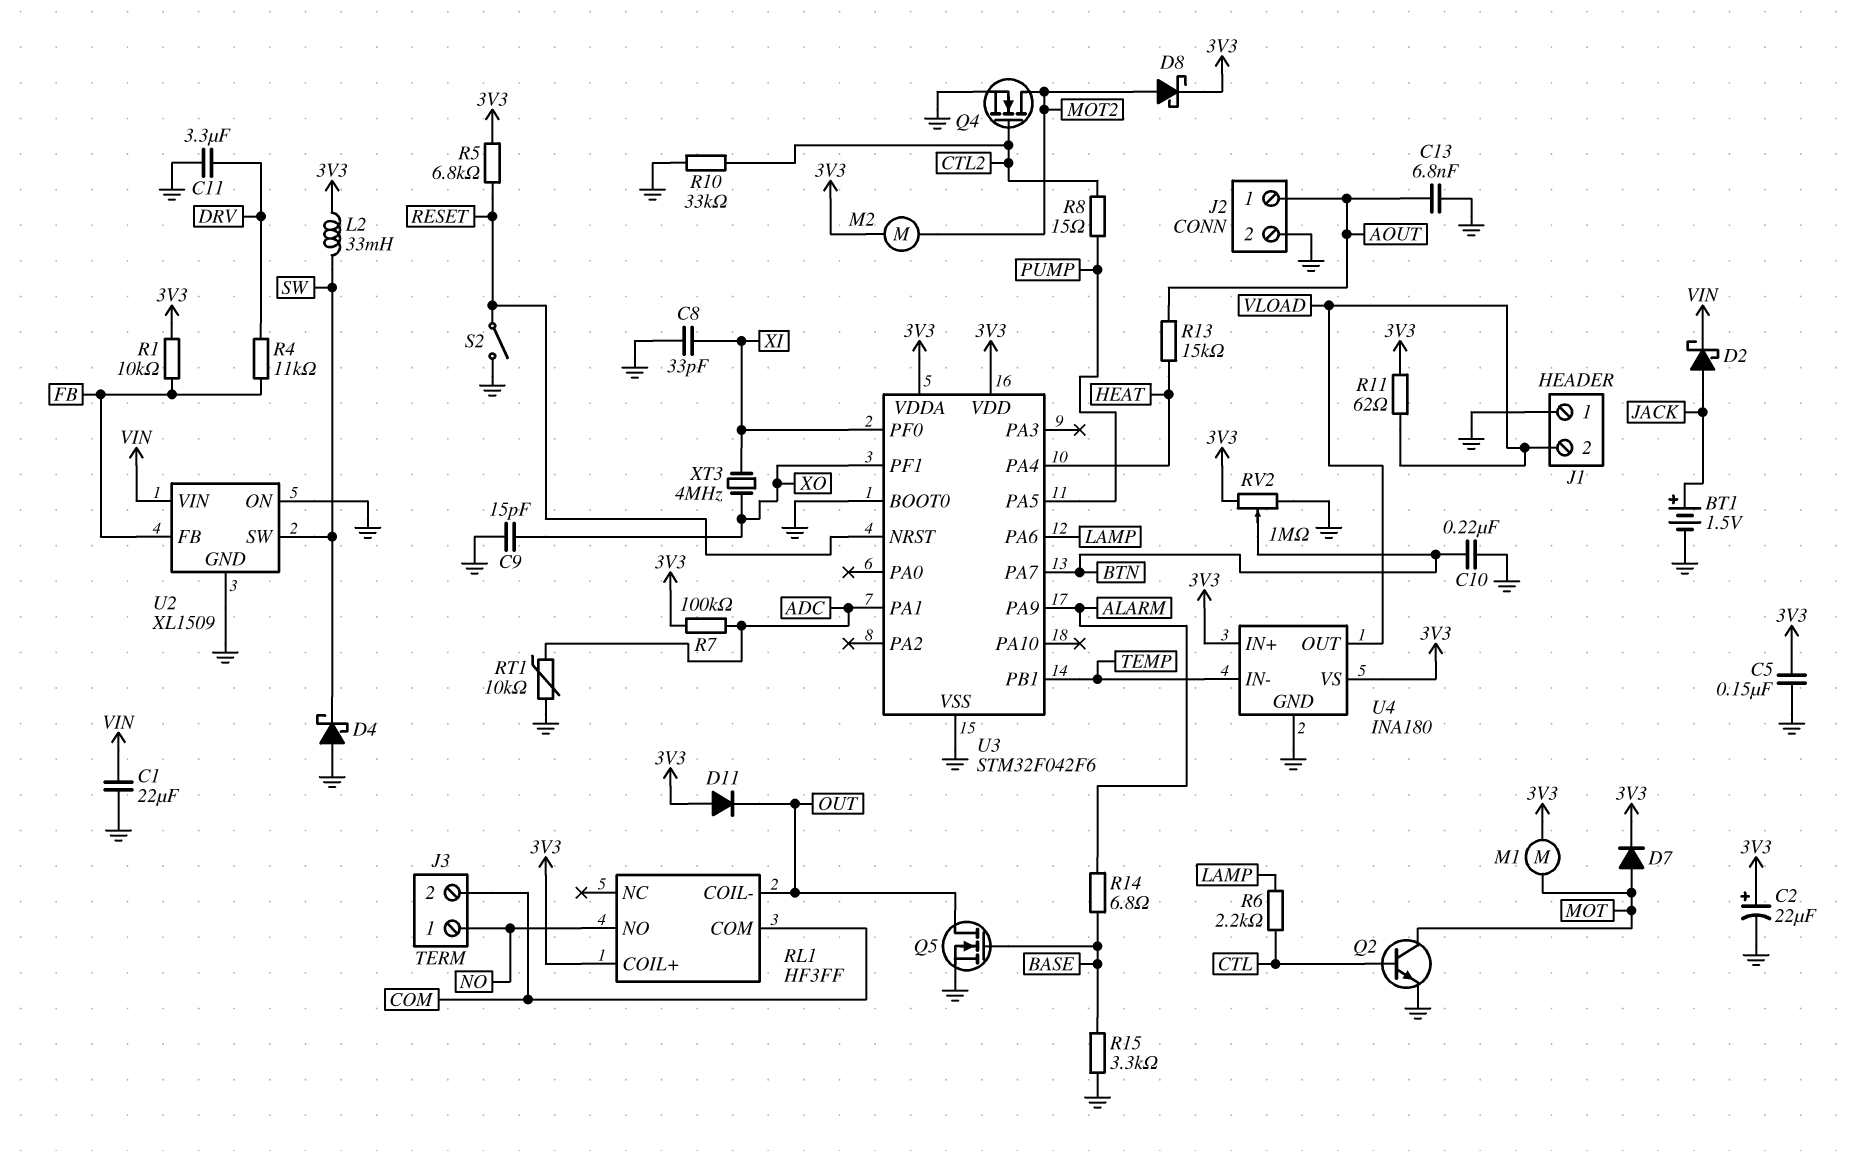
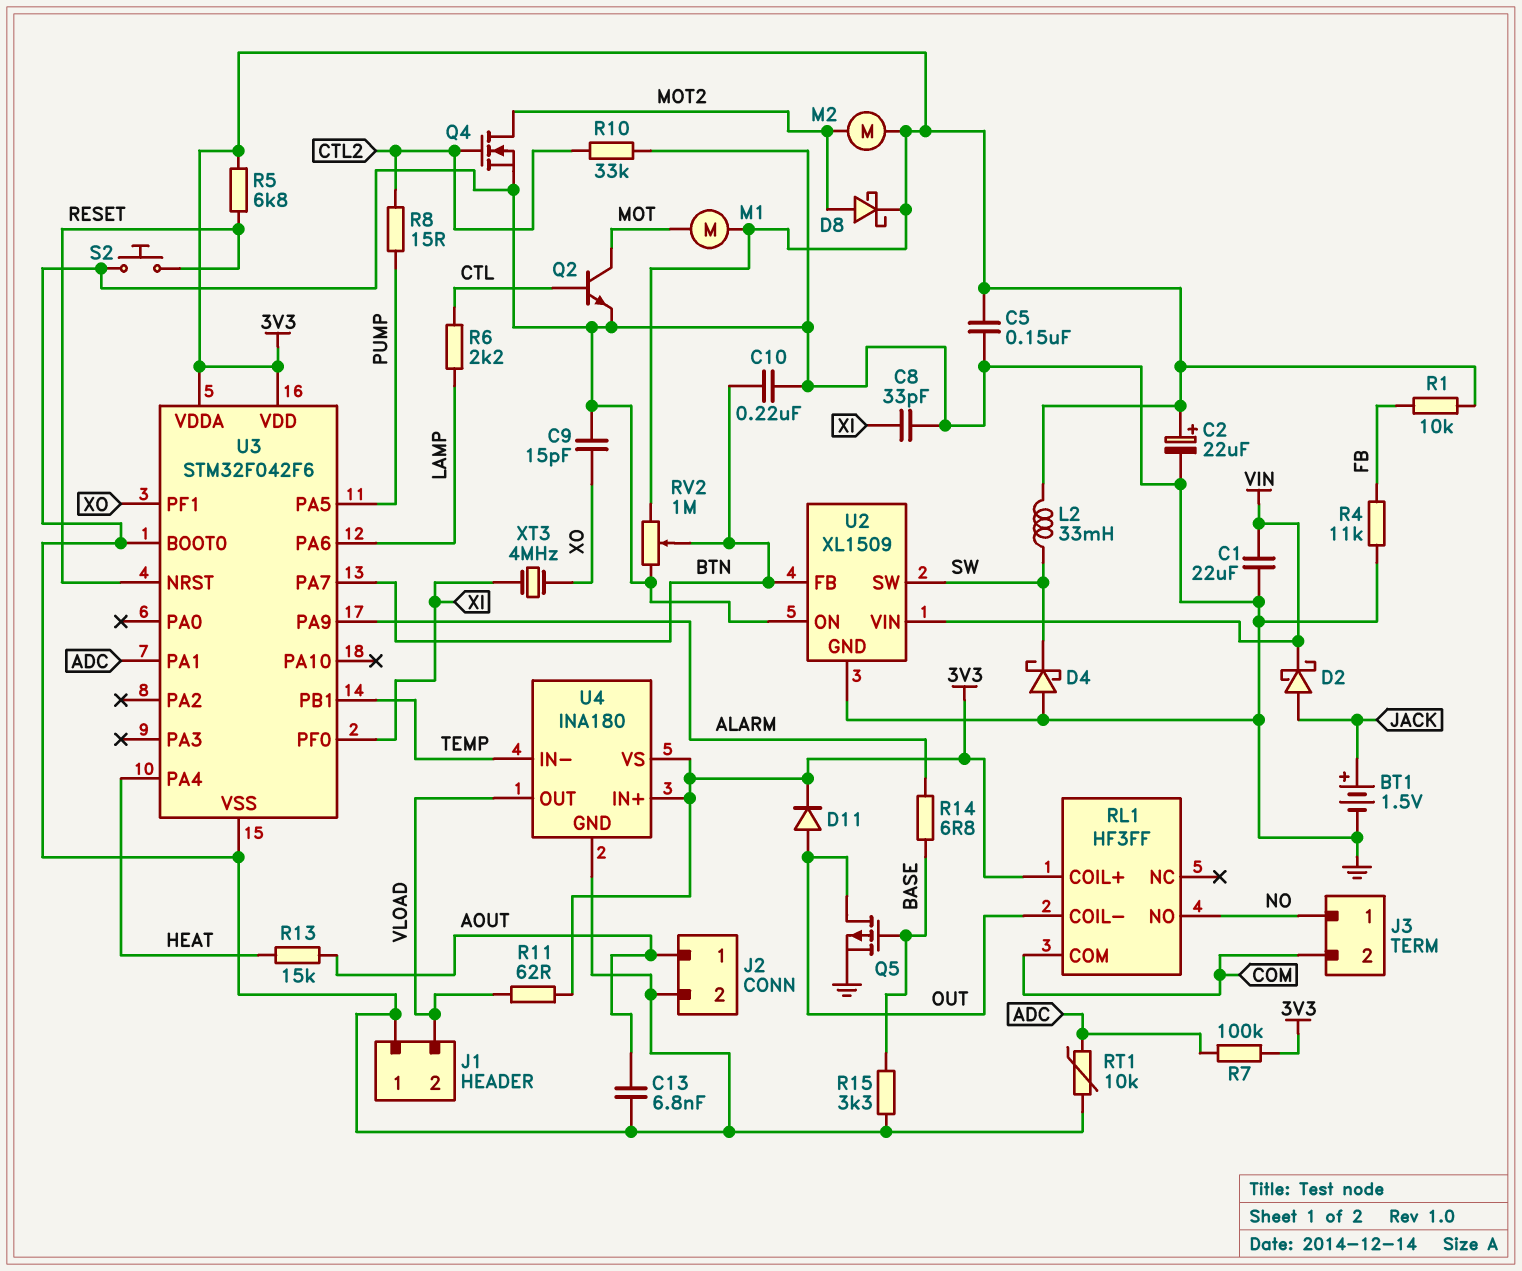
C11: 3.3uF (DRV, GND) -> none
D7: diode (A MOT, K 3V3) -> none
D11: diode (A 3V3, K OUT) -> diode (A OUT, K 3V3)
Q5: NMOS (G BASE, D OUT, S GND) -> PMOS (G BASE, D OUT, S GND)
R4: 11k (DRV, FB) -> 11k (FB, GND)
S2: switch (GND, RESET) -> button (GND, RESET)
U2 pin FB: FB -> BTN

